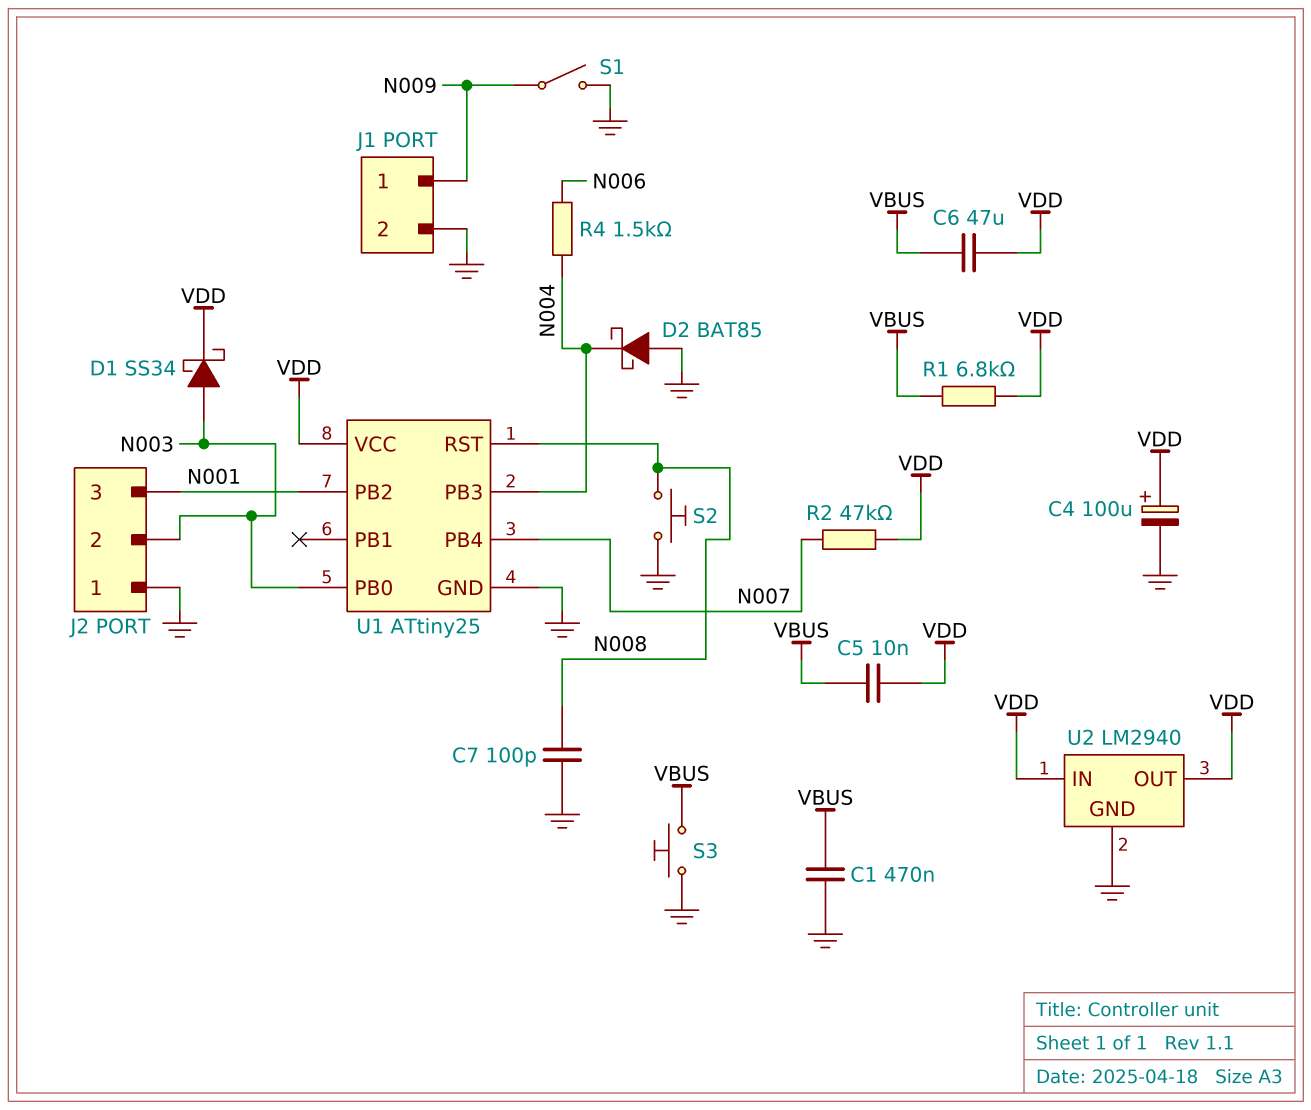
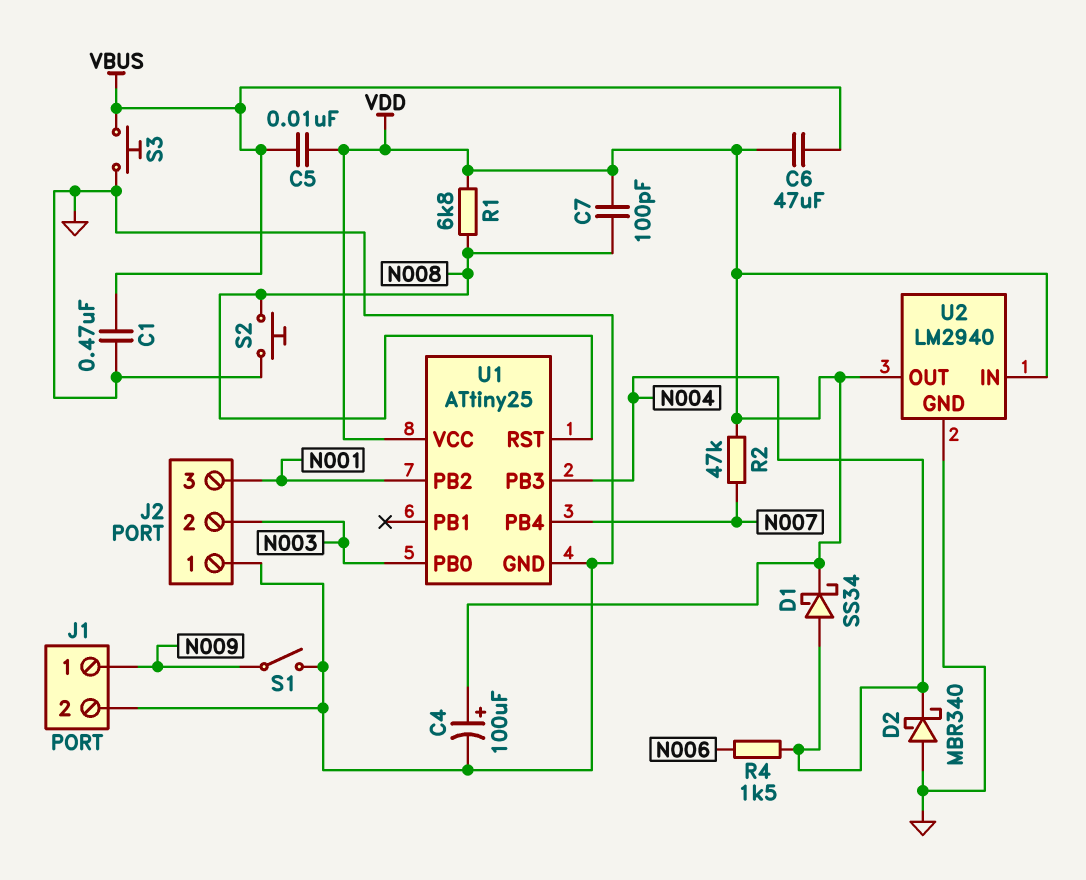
C7: 100pF (GND, N008) -> 100pF (N008, VDD)
D1: schottky SS34 (A N003, K VDD) -> schottky SS34 (A N004, K VDD)
D2: schottky BAT85 (A GND, K N004) -> schottky MBR340 (A GND, K N004)
R1: 6.8k (VBUS, VDD) -> 6.8k (N008, VDD)

